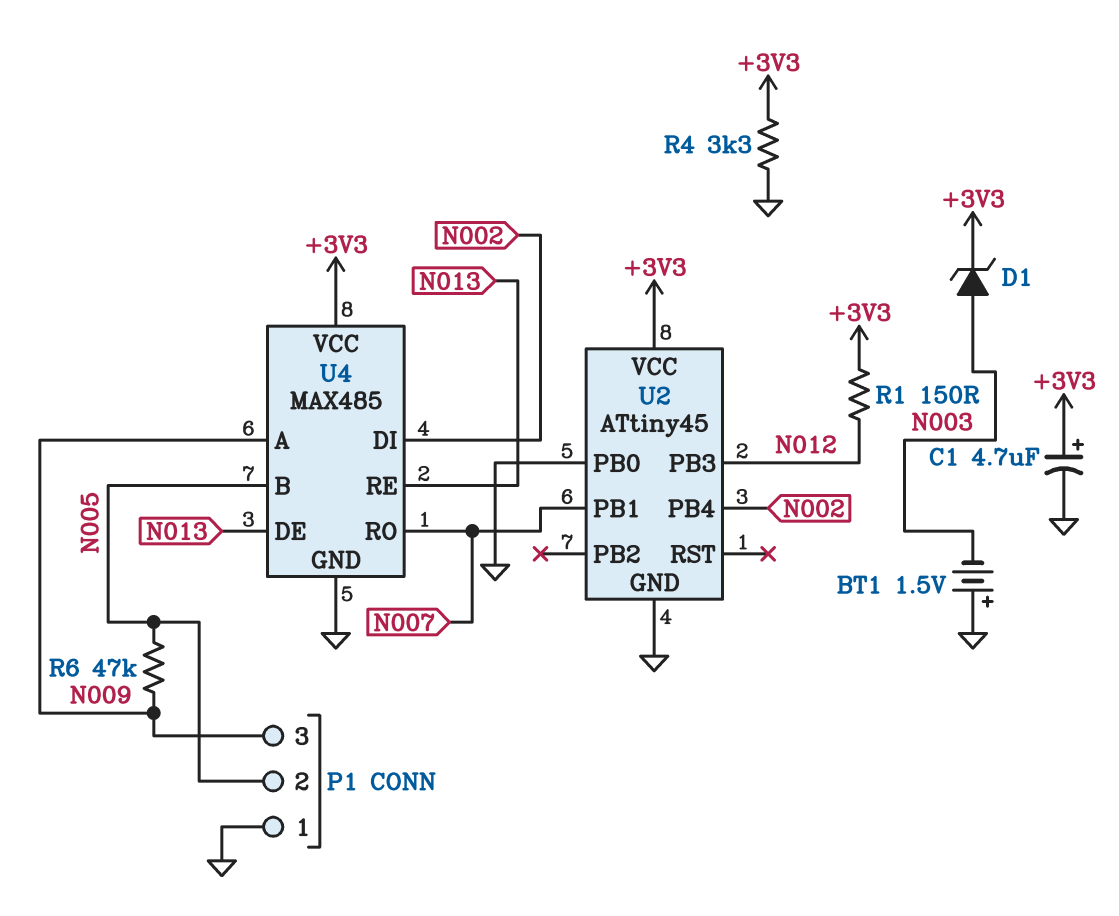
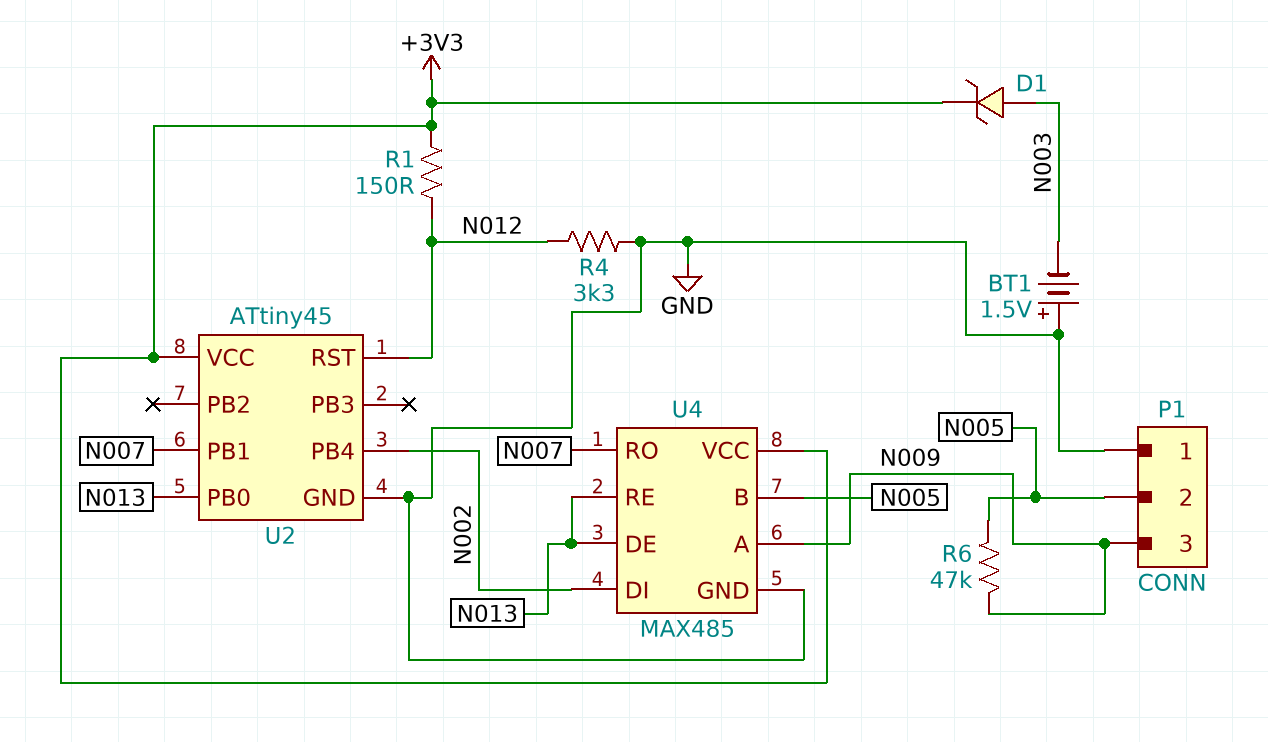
C1: 4.7uF (plus +3V3, minus GND) -> none
R4: 3.3k (+3V3, GND) -> 3.3k (GND, N012)
U2 pin PB0: GND -> N013
U2 pin PB3: N012 -> none
U2 pin RST: none -> N012

